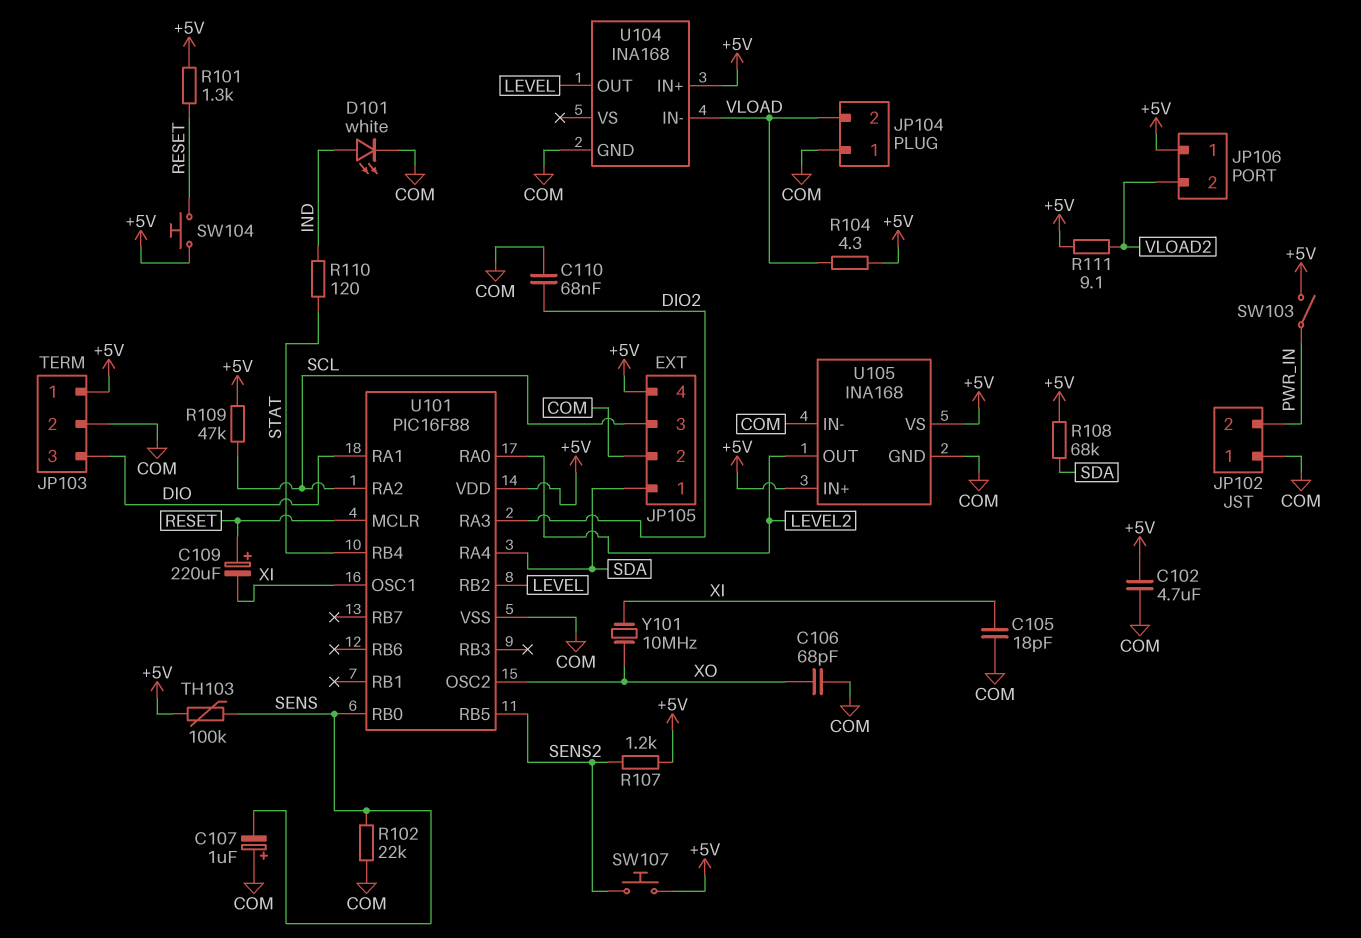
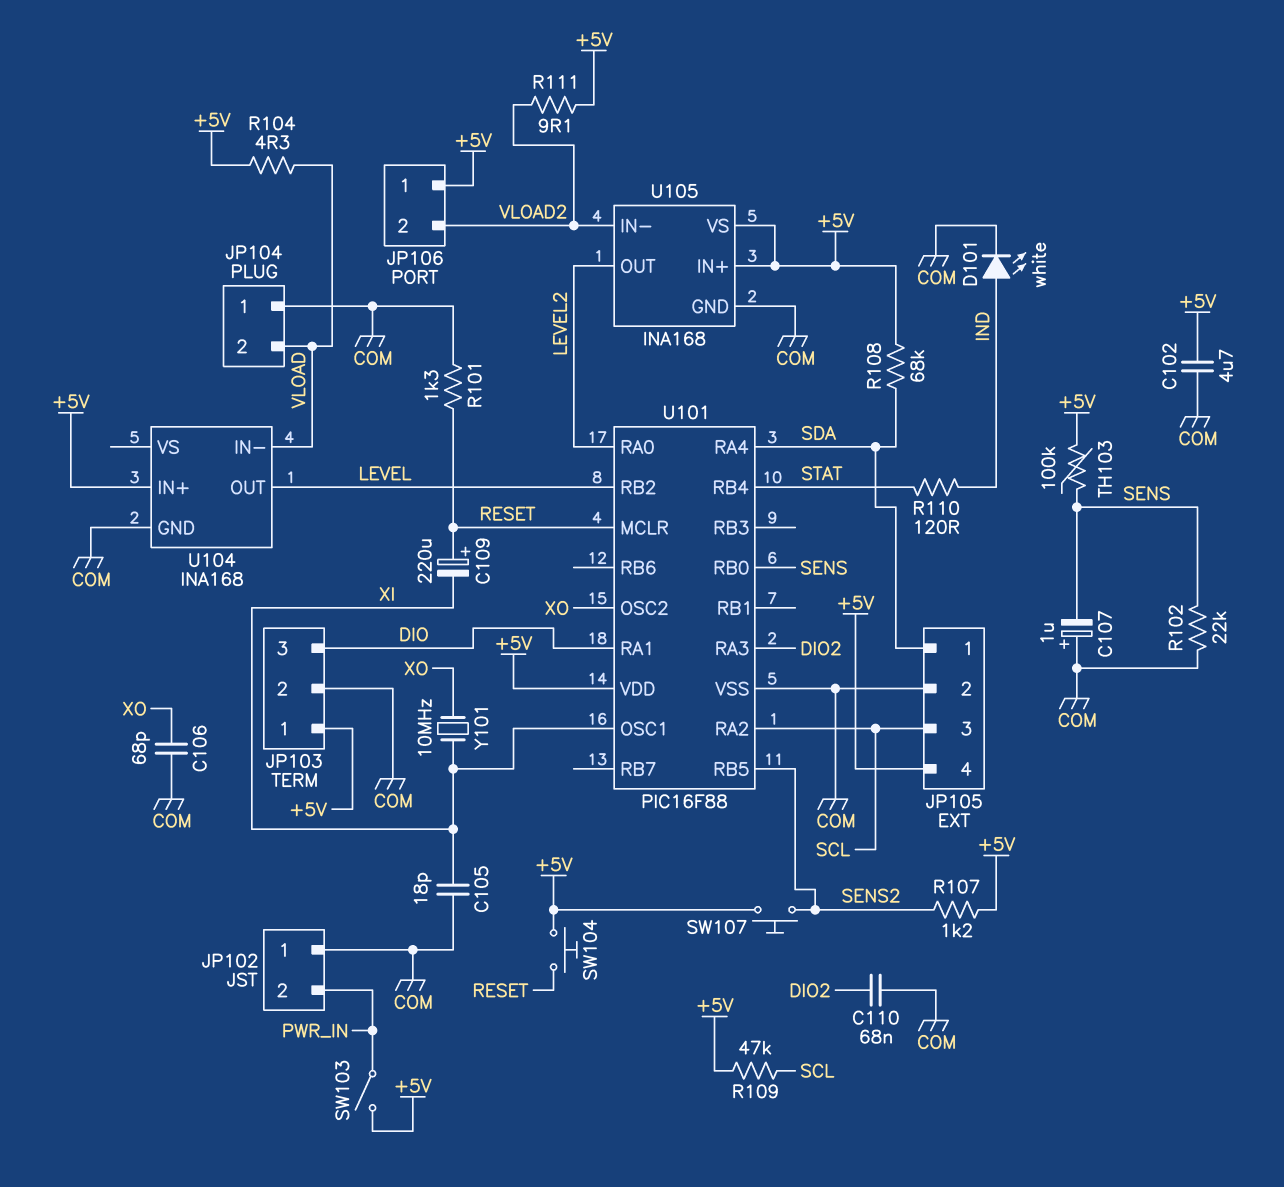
R101: 1.3k (+5V, RESET) -> 1.3k (COM, RESET)
U105 pin IN-: COM -> VLOAD2

